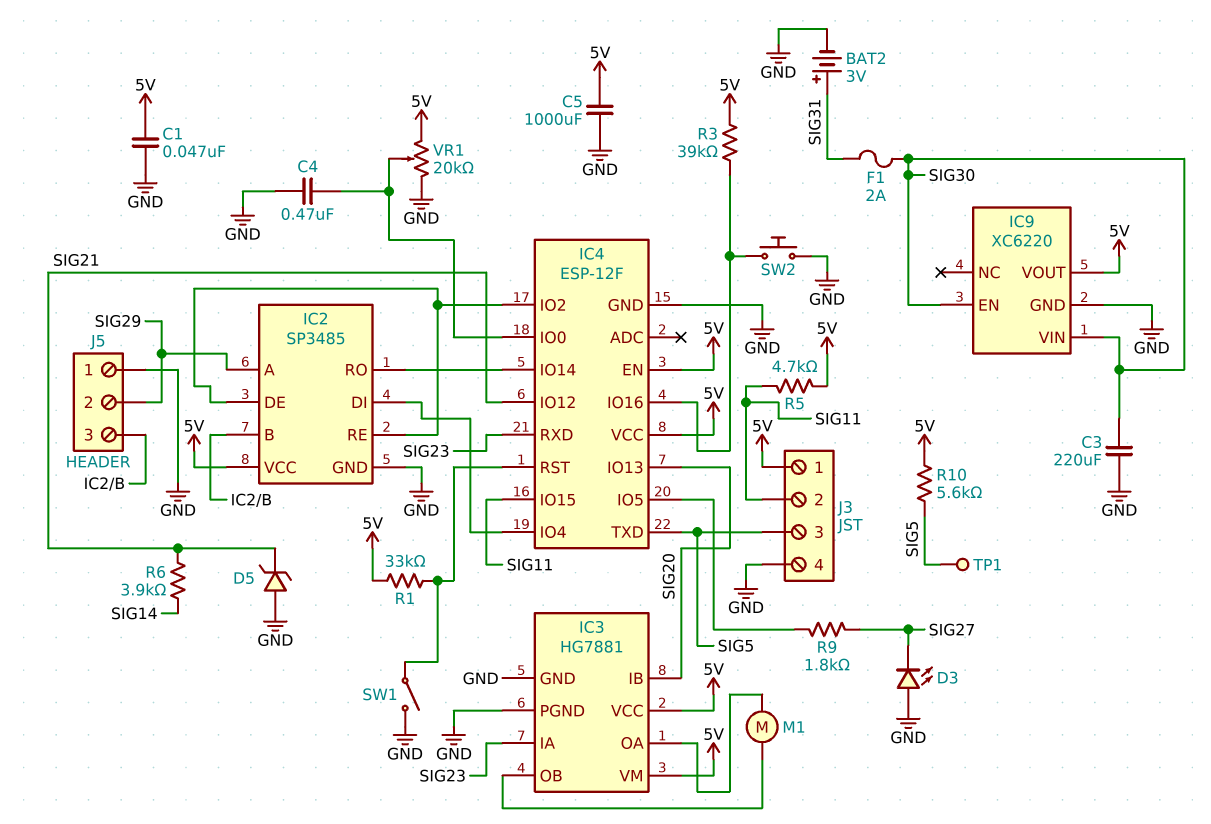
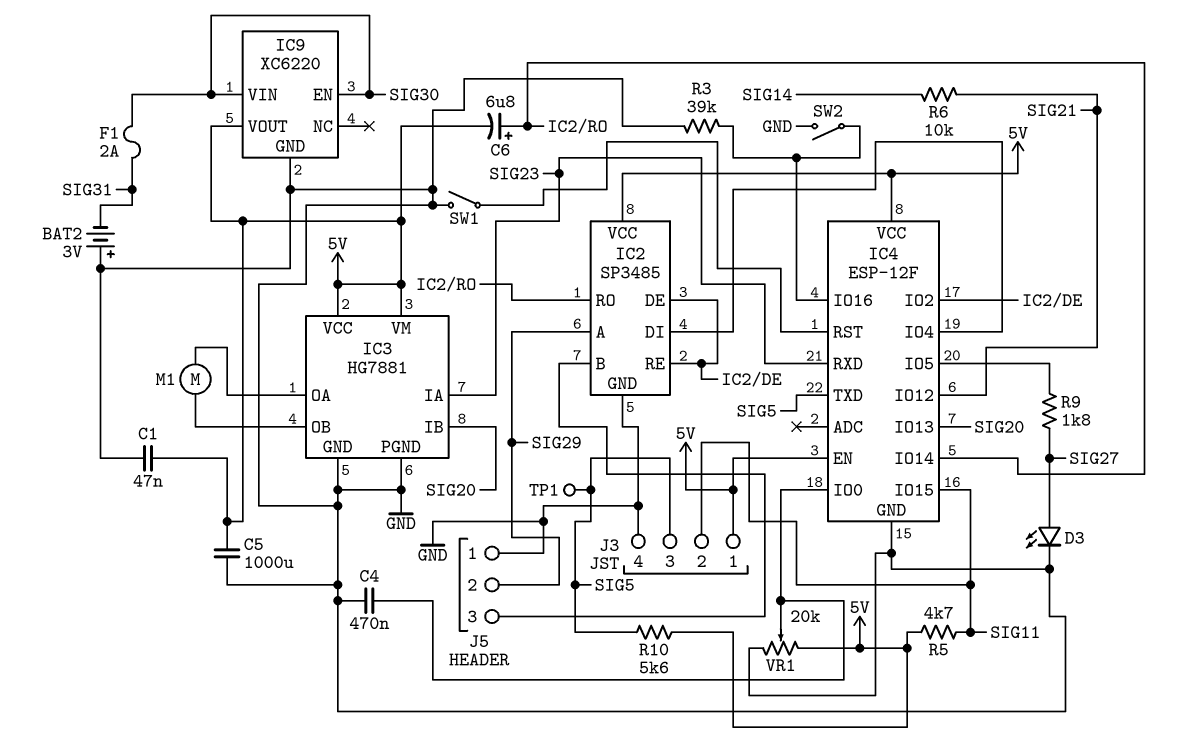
BAT2: 3V (plus SIG31, minus GND) -> 3V (plus GND, minus SIG31)
C3: 220uF (GND, SIG30) -> none
C6: none -> 6.8uF (plus IC2/RO, minus 5V)
D3: LED (A GND, K SIG27) -> LED (A SIG27, K GND)
D5: zener (A GND, K SIG21) -> none
R1: 33k (5V, IC4/RST) -> none
R3: 39k (5V, IC4/IO16) -> 39k (GND, IC4/IO16)
R6: 3.9k (SIG14, SIG21) -> 10k (SIG14, SIG21)
SW2: button (GND, IC4/IO16) -> switch (GND, IC4/IO16)

